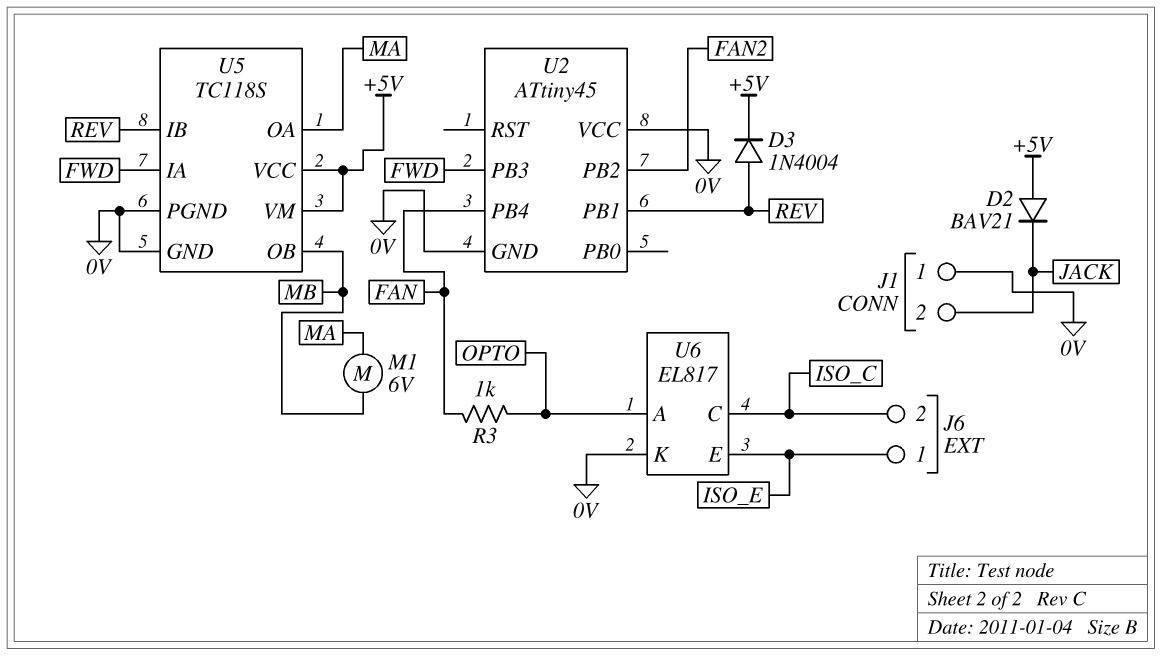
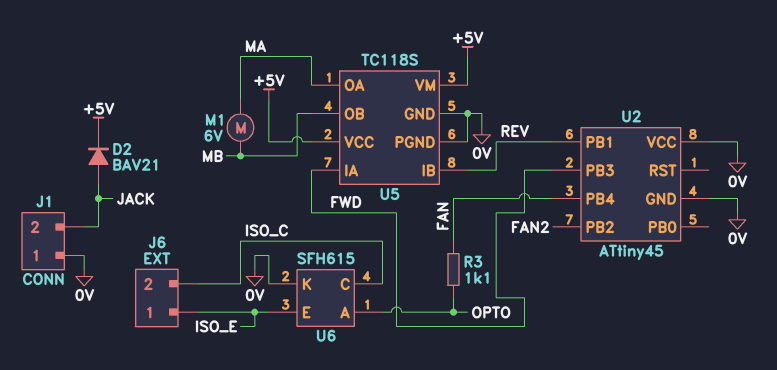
D2: diode BAV21 (A +5V, K JACK) -> diode BAV21 (A JACK, K +5V)
D3: diode 1N4004 (A REV, K +5V) -> none
R3: 1k (FAN, OPTO) -> 1.1k (FAN, OPTO)
U6: EL817 -> SFH615

